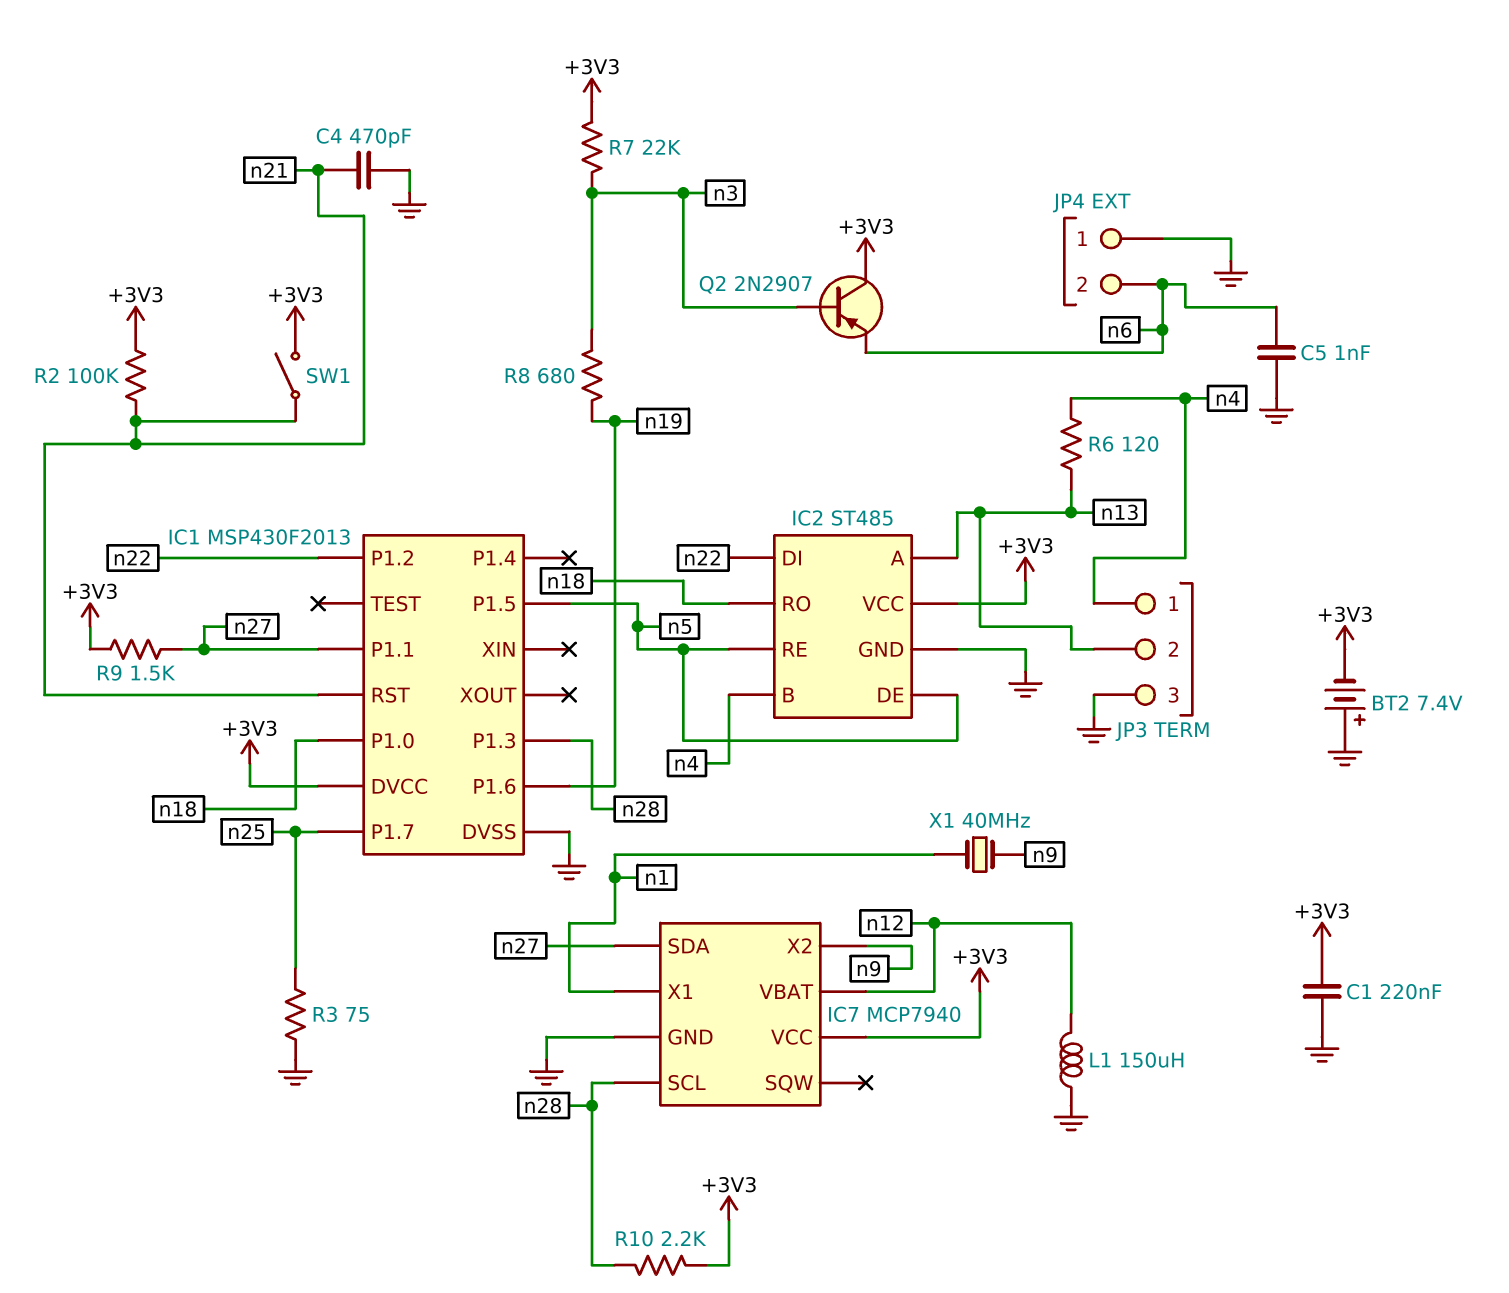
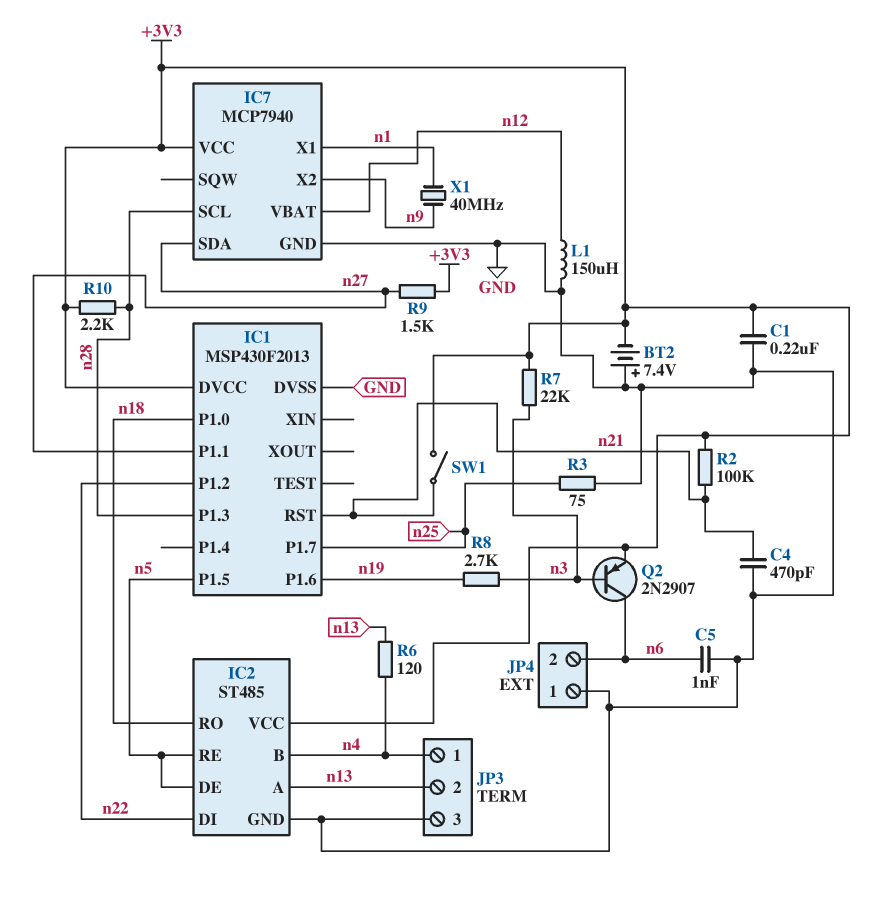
Q2: PNP 2N2907 (B n3, C +3V3, E n6) -> PNP 2N2907 (B n3, C n6, E +3V3)
R8: 680 (n3, n19) -> 2.7k (n3, n19)

